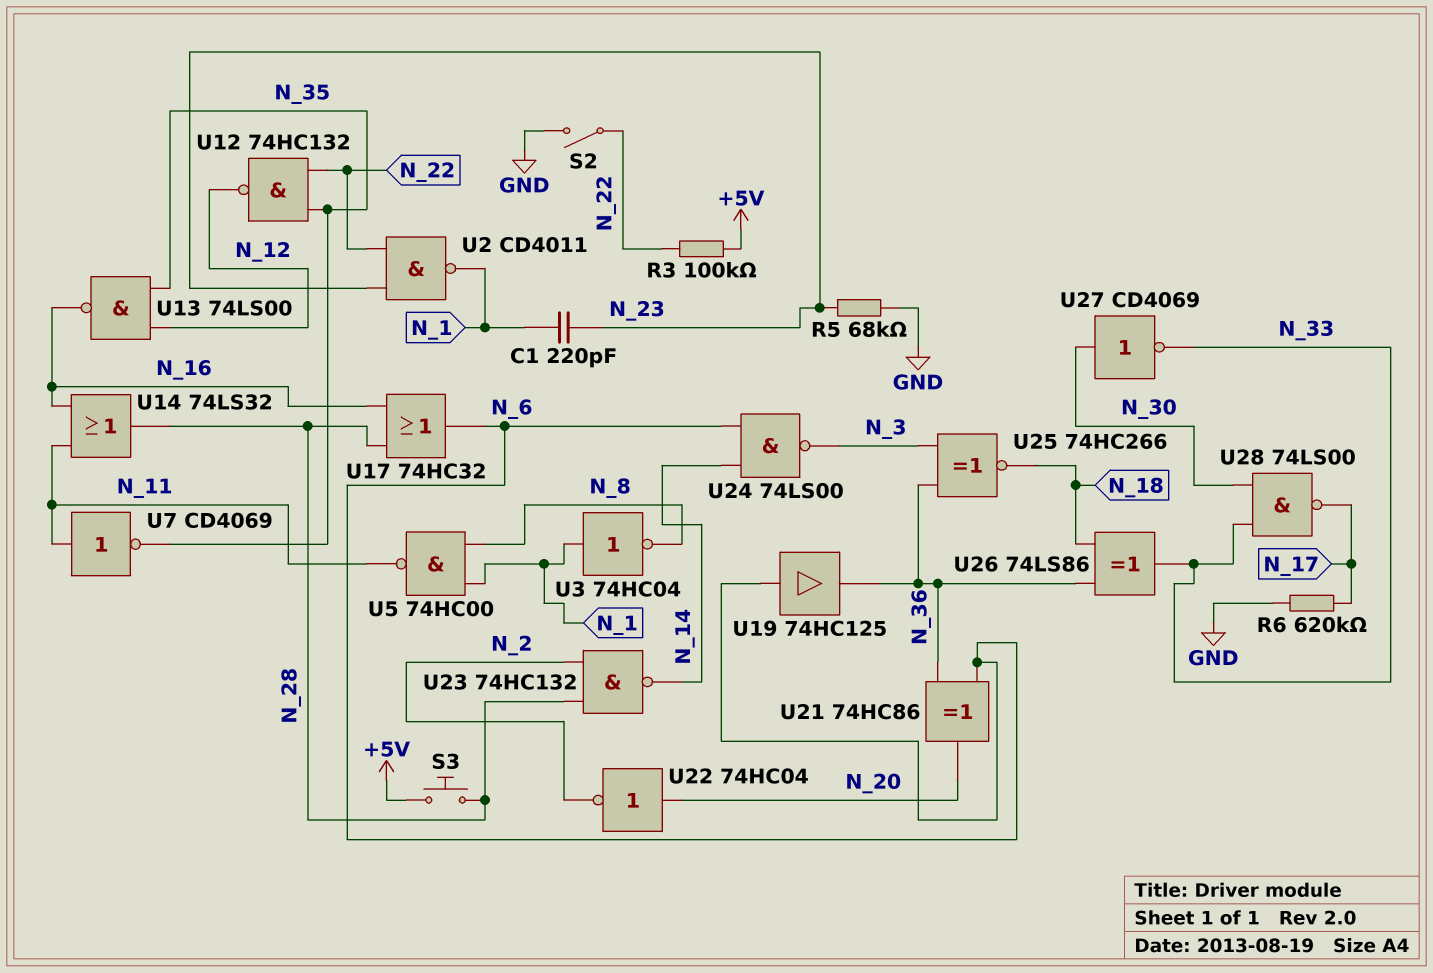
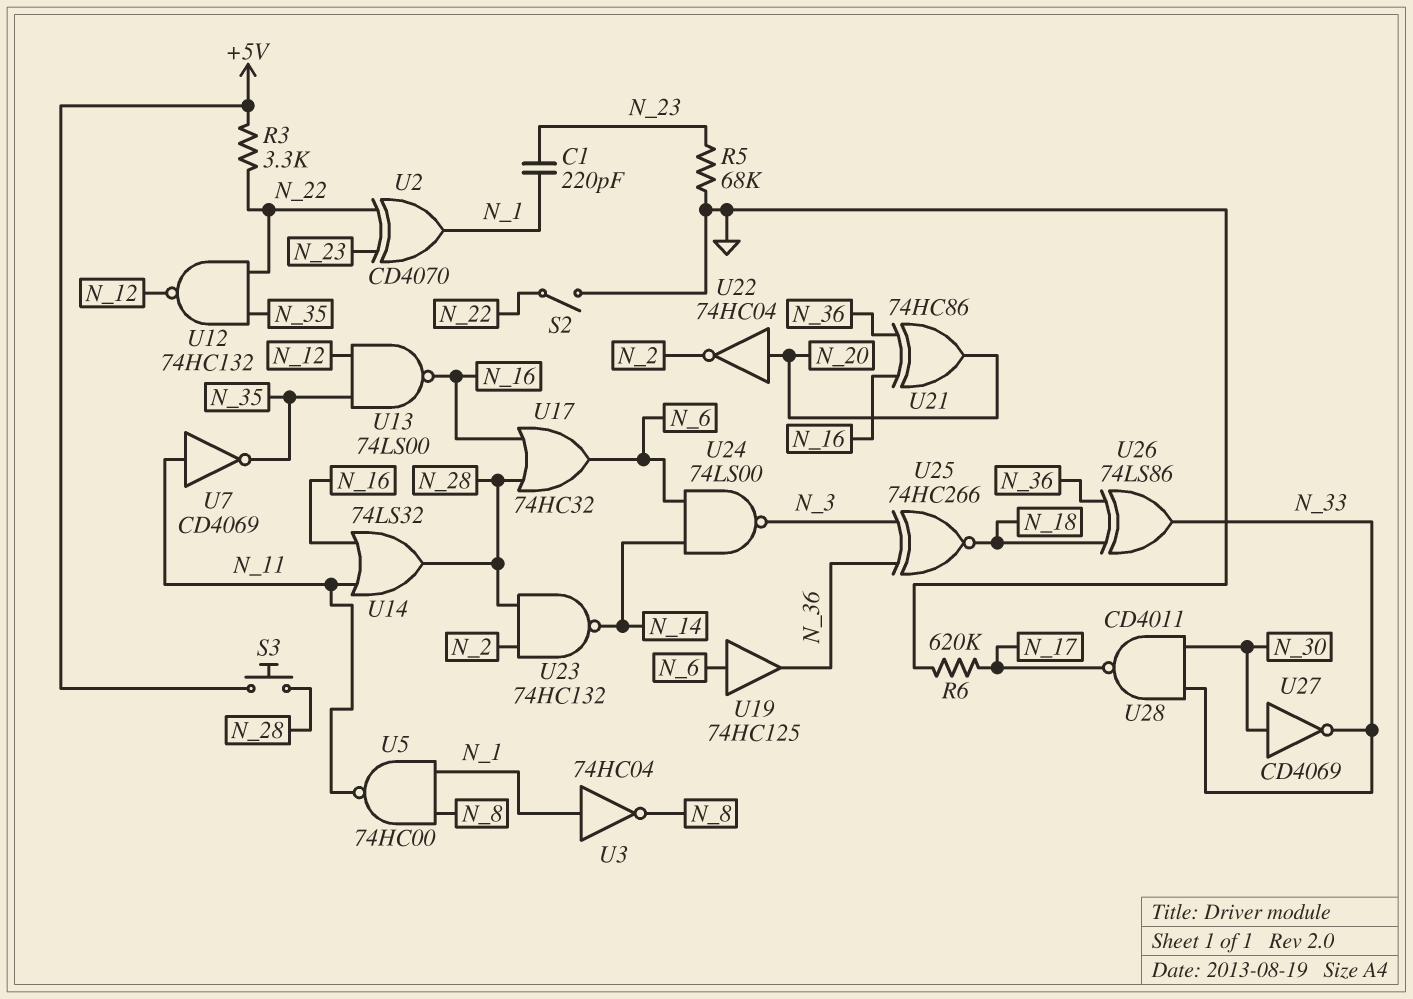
R3: 100k (+5V, N_22) -> 3.3k (+5V, N_22)
U2: NAND CD4011 (in N_22, in N_23, out N_1) -> XOR CD4070 (in N_22, in N_23, out N_1)
U21: XOR 74HC86 (in N_6, in N_36, out N_20) -> XOR 74HC86 (in N_16, in N_36, out N_20)
U28: NAND 74LS00 (in N_30, in N_33, out N_17) -> NAND CD4011 (in N_30, in N_33, out N_17)

